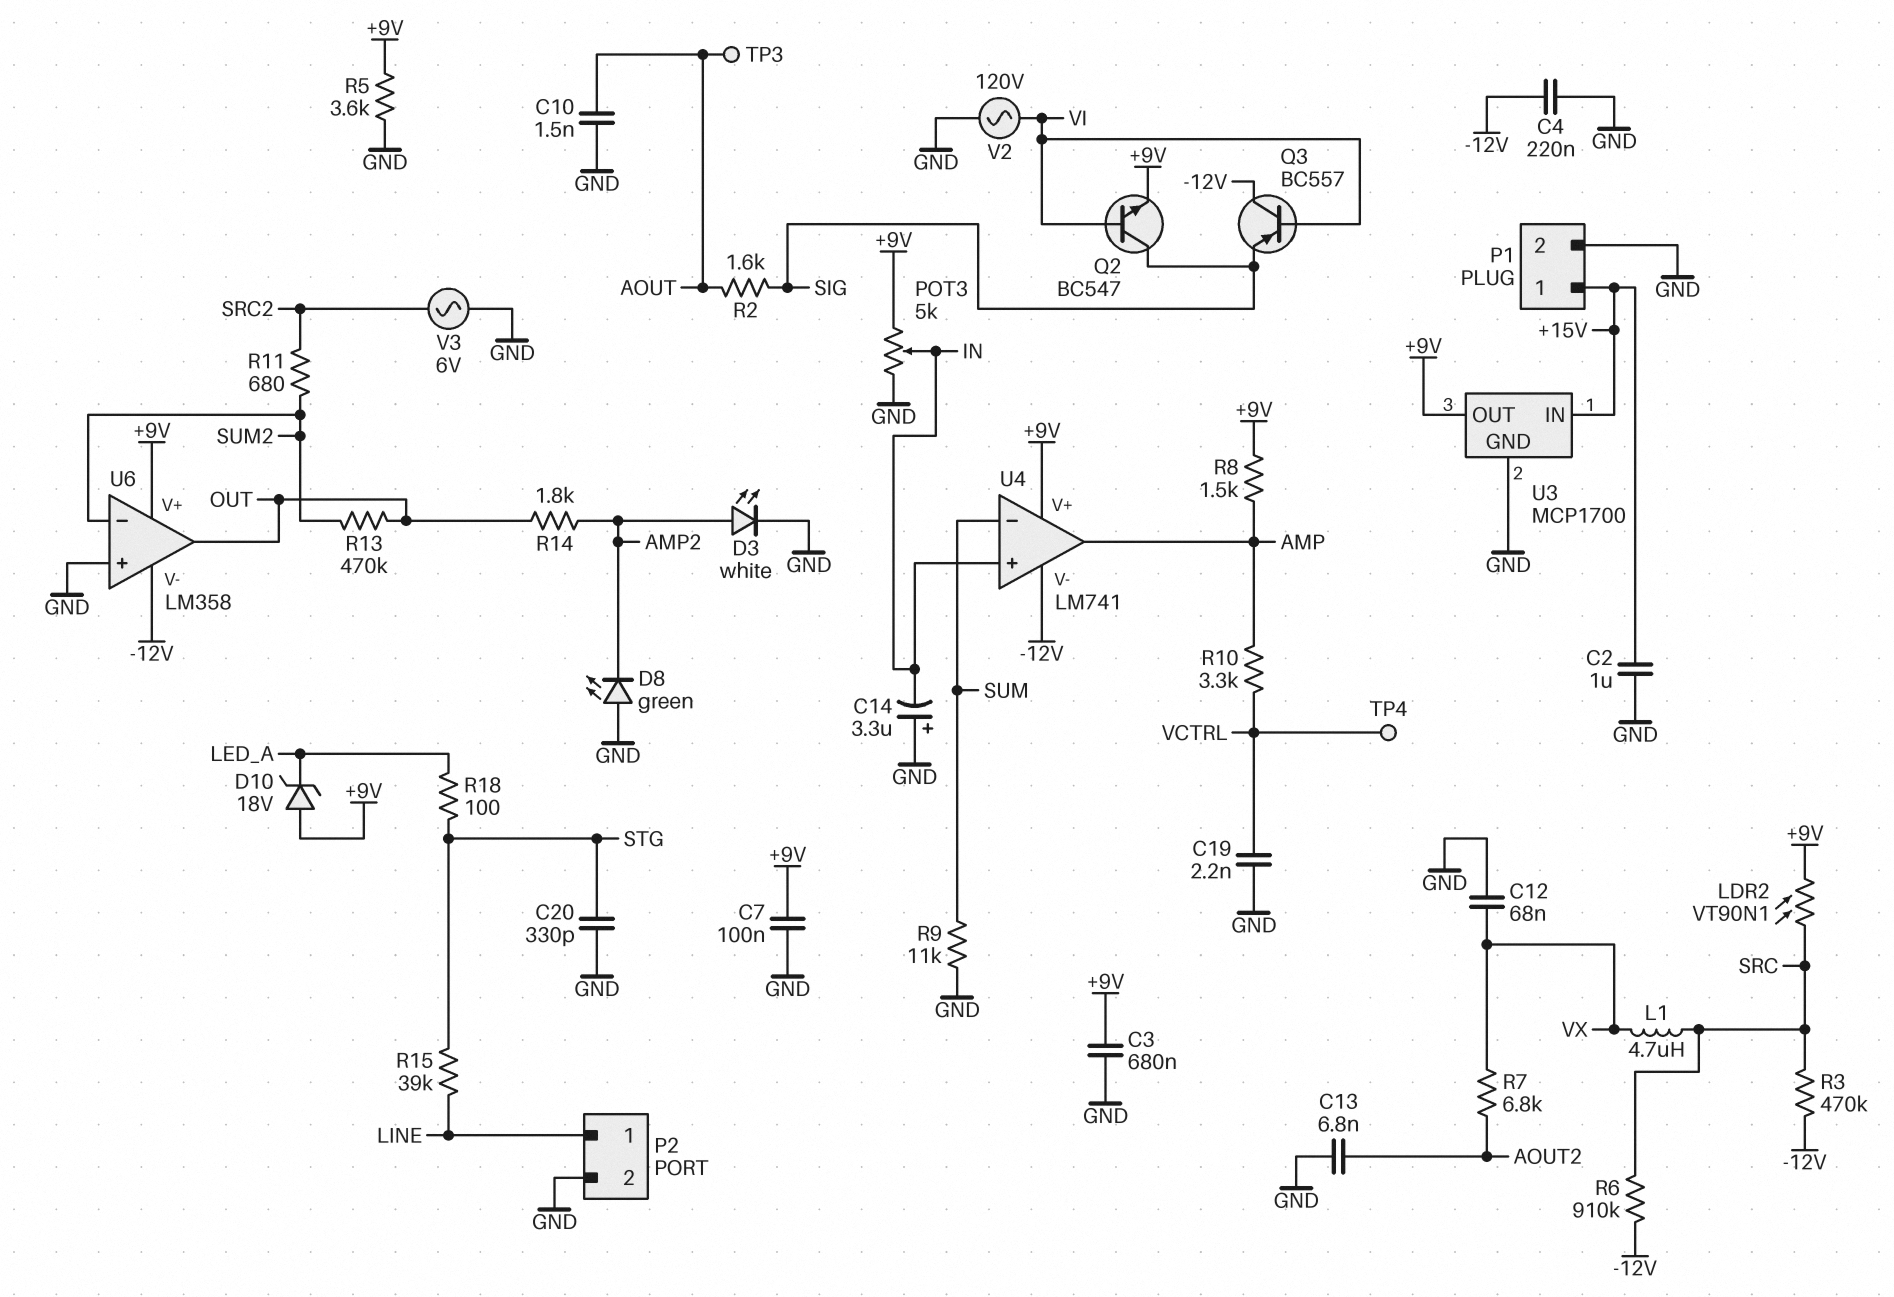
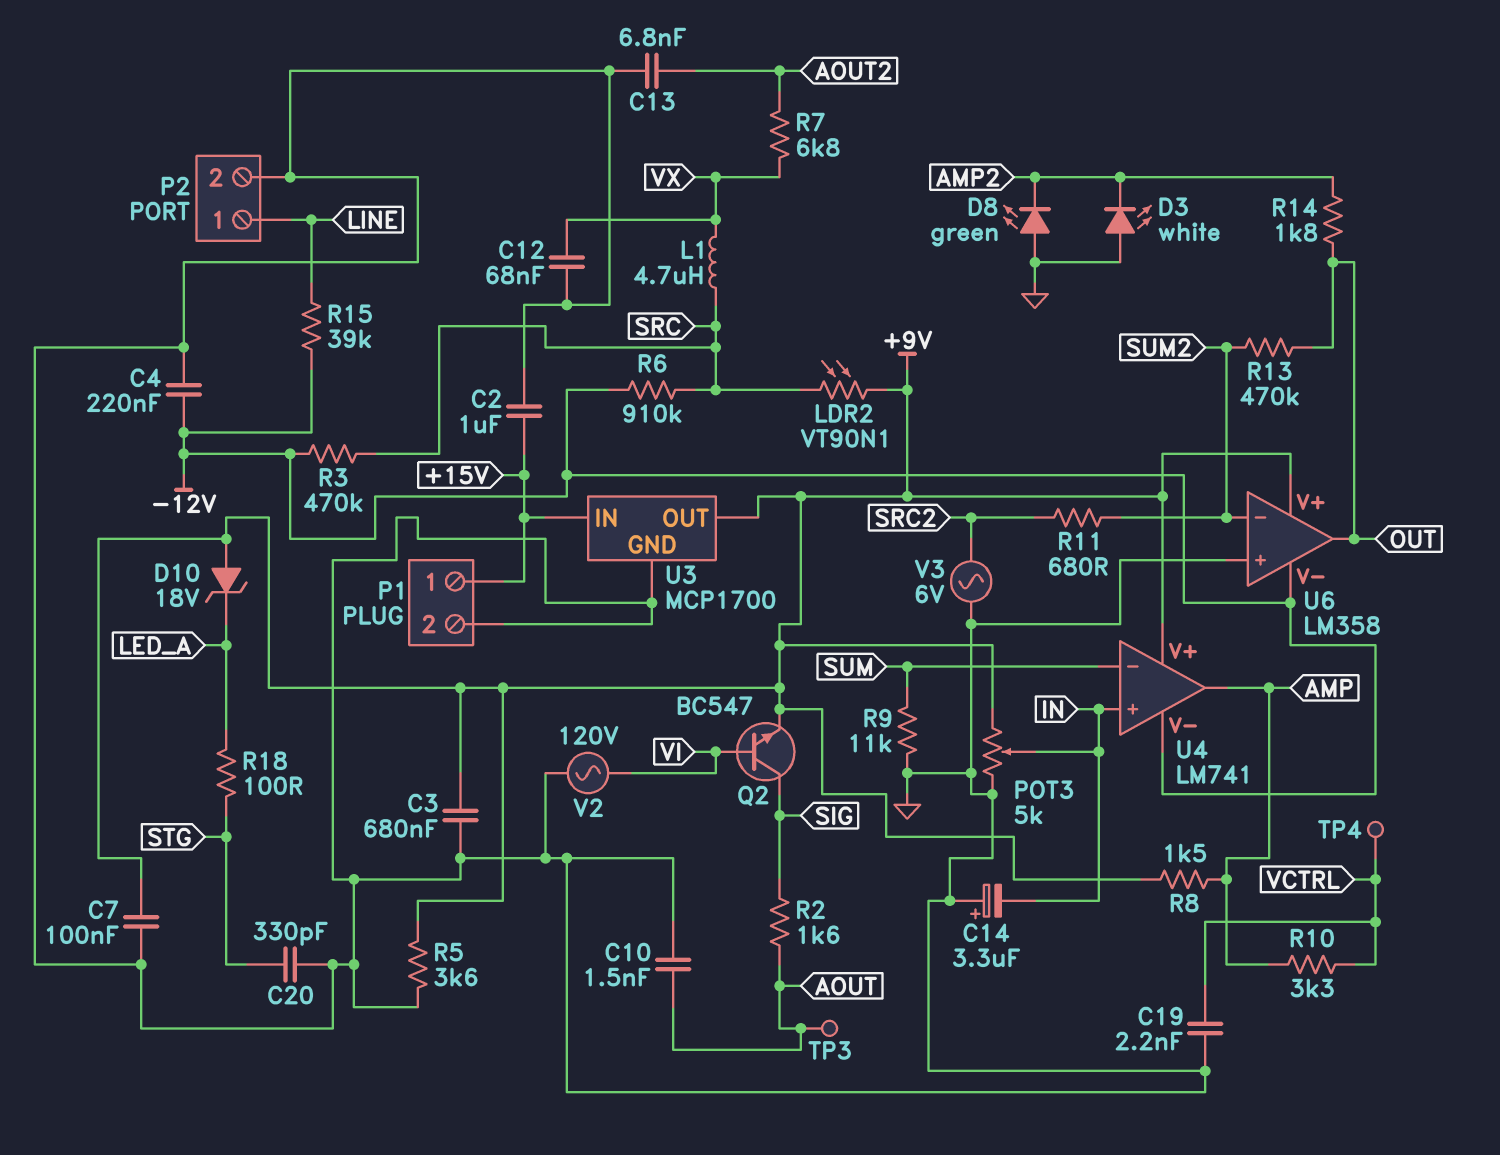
D3: LED white (A AMP2, K GND) -> LED white (A GND, K AMP2)
Q3: PNP BC557 (B VI, C -12V, E SIG) -> none
R15: 39k (LINE, STG) -> 39k (-12V, LINE)

